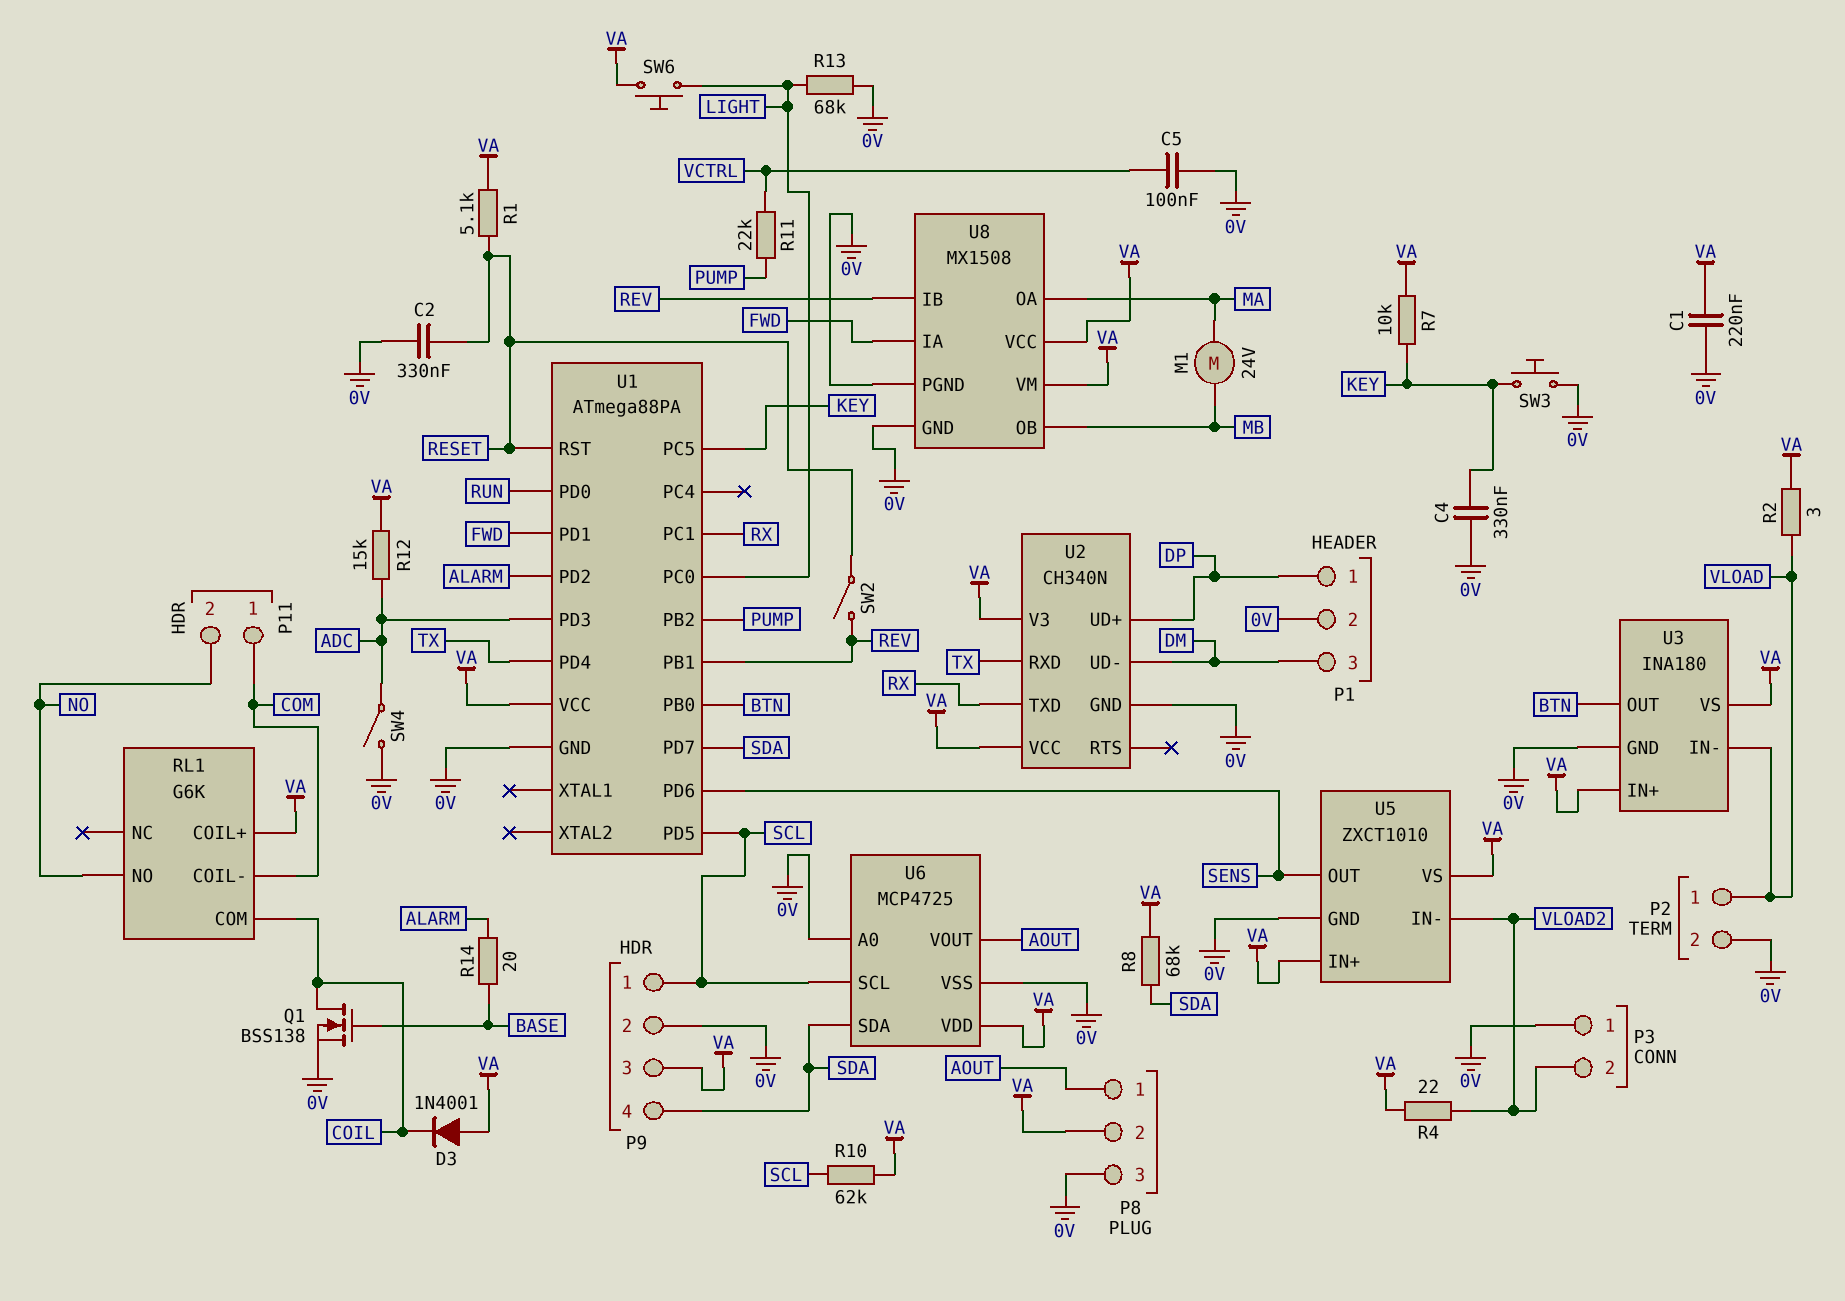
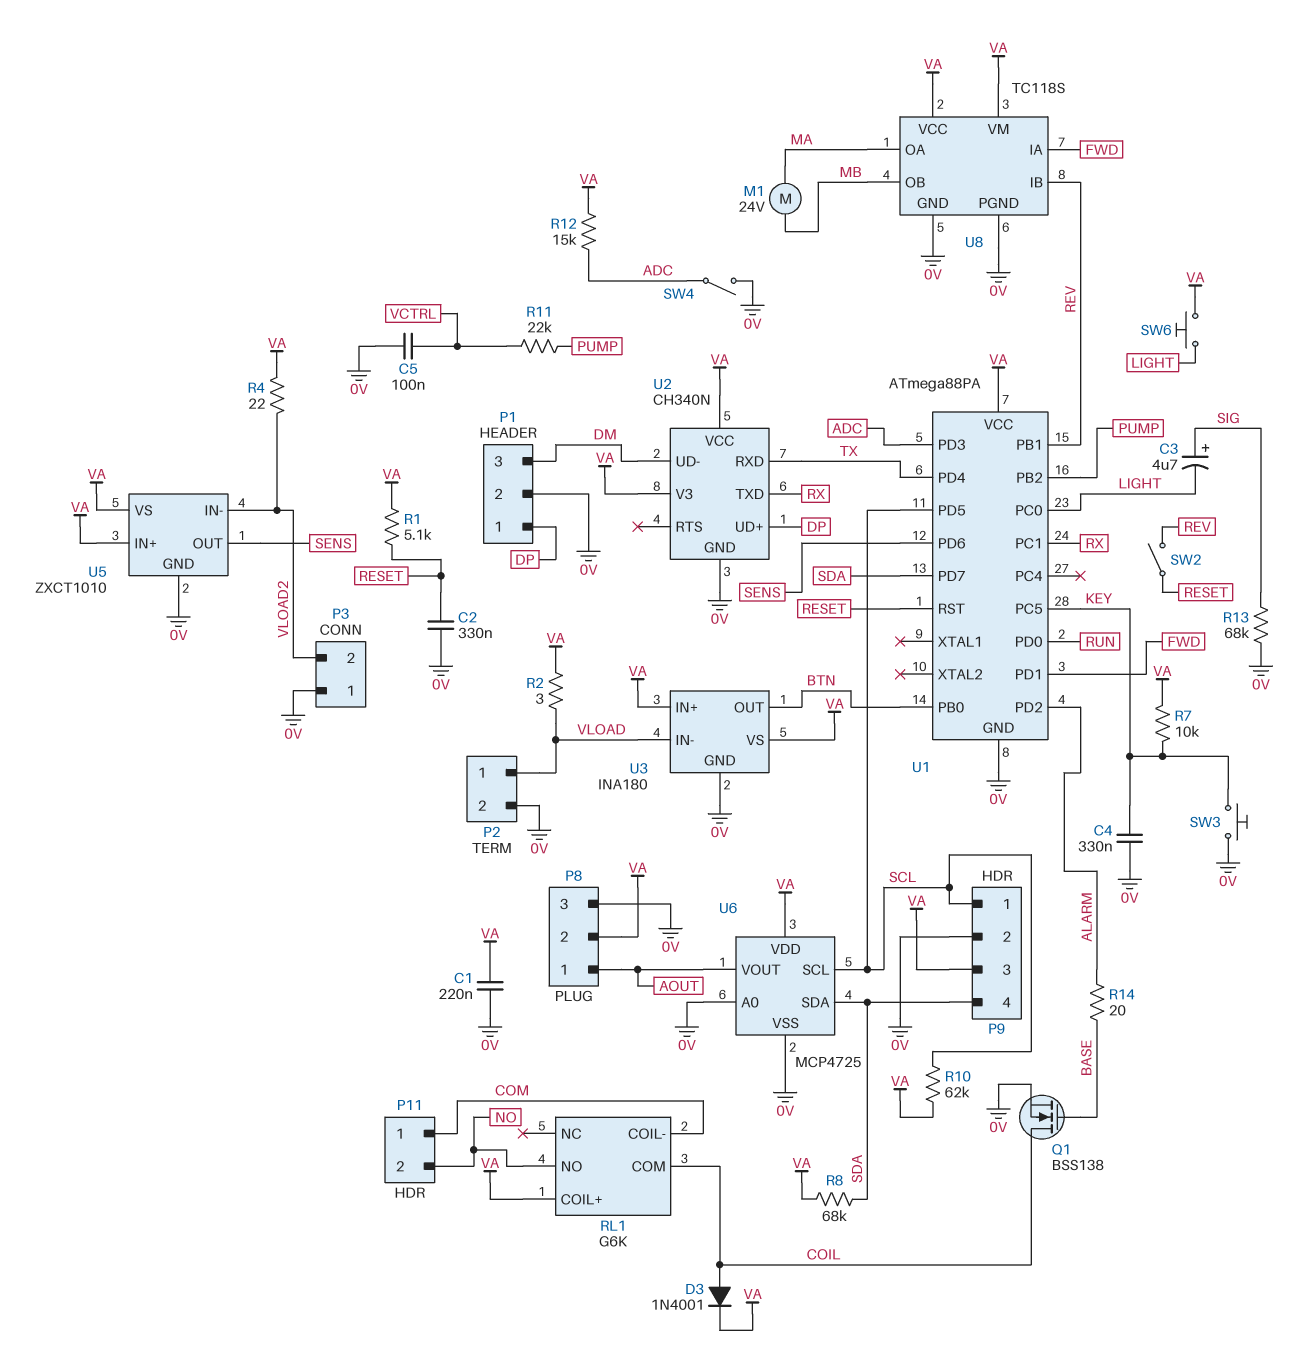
C3: none -> 4.7uF (plus SIG, minus LIGHT)
D3: diode 1N4001 (A VA, K COIL) -> diode 1N4001 (A COIL, K VA)
R13: 68k (0V, LIGHT) -> 68k (0V, SIG)
U8: MX1508 -> TC118S

